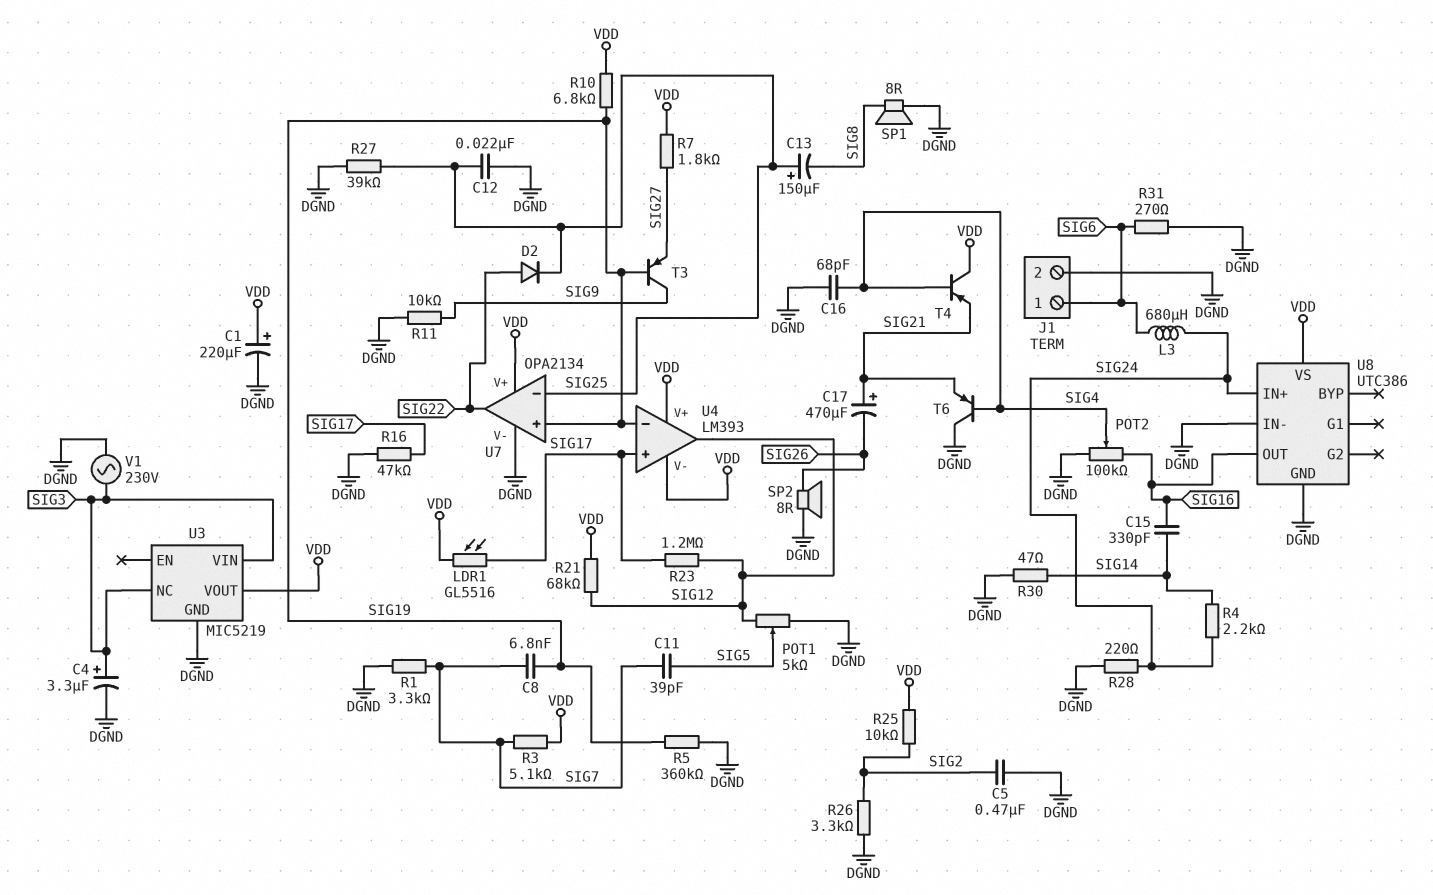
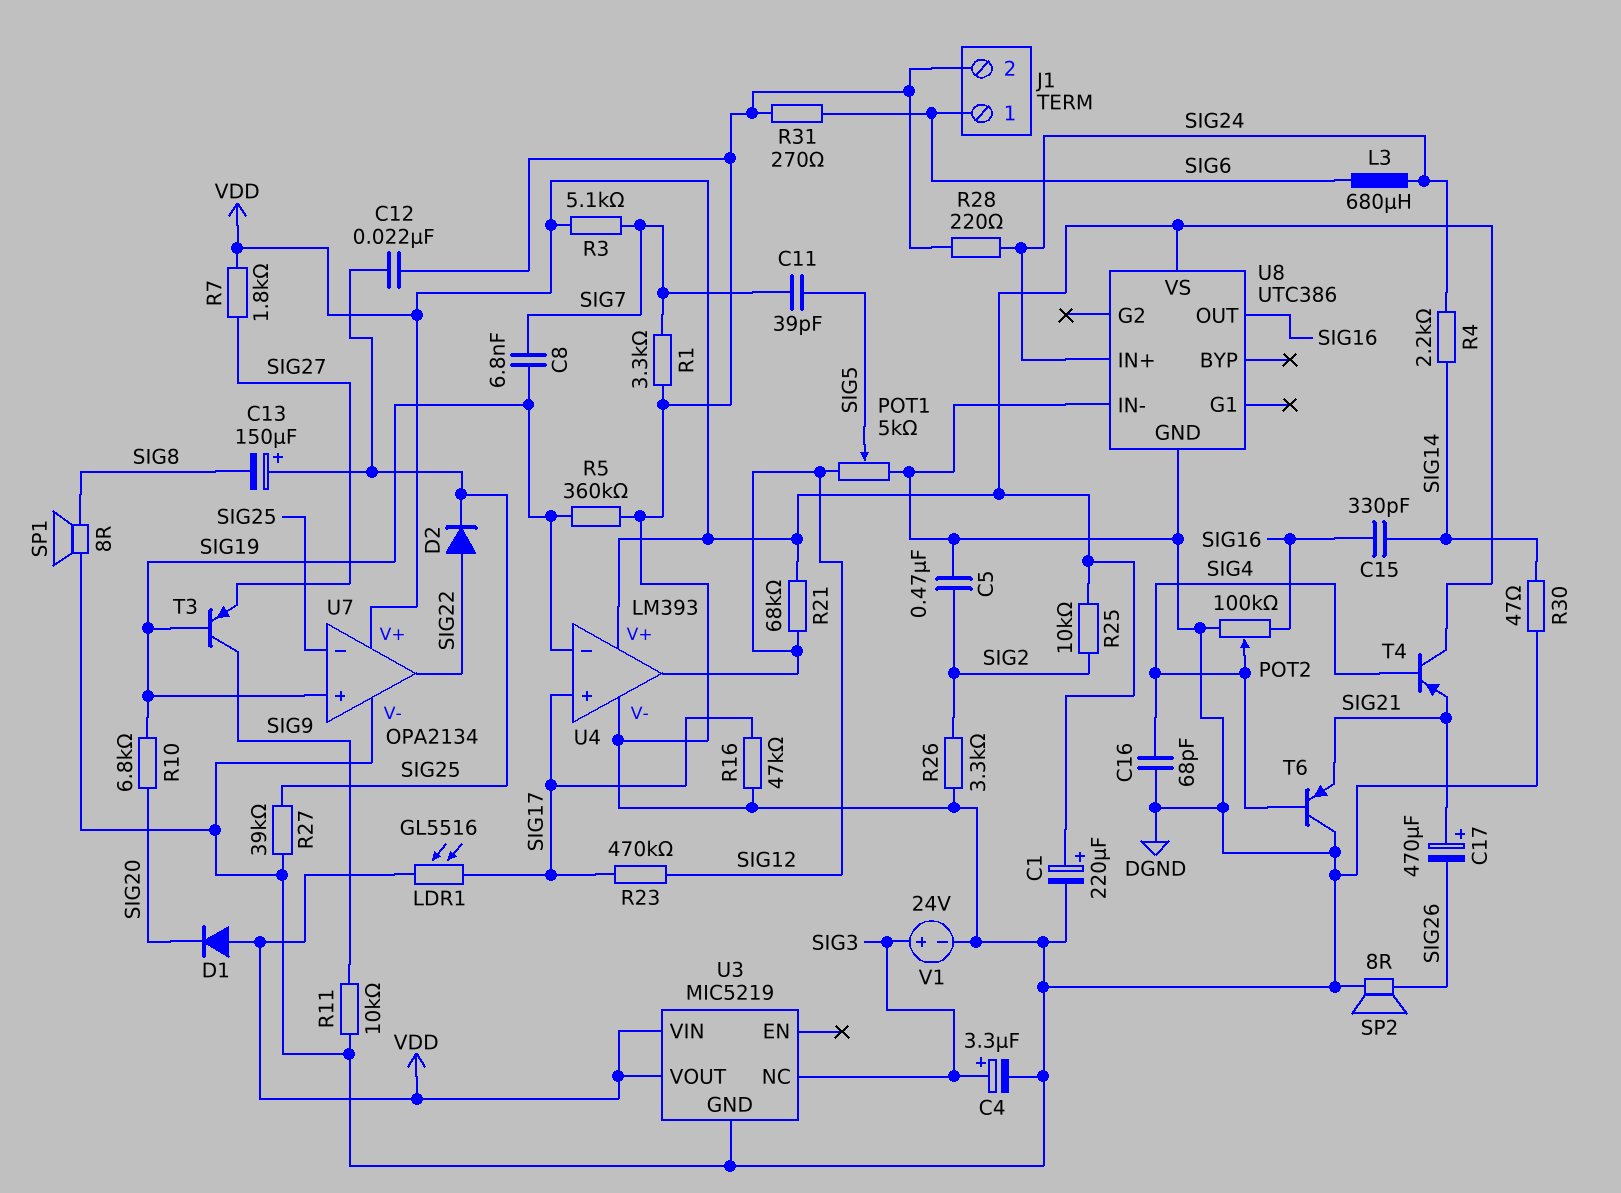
D1: none -> diode (A VDD, K SIG20)
R10: 6.8k (SIG19, VDD) -> 6.8k (SIG19, SIG20)
R23: 1.2M (SIG12, SIG17) -> 470k (SIG12, SIG17)
U3 pin VIN: SIG3 -> VDD
U4 pin V-: VDD -> DGND
V1: AC 230V (DGND, SIG3) -> 24V (plus SIG3, minus DGND)

